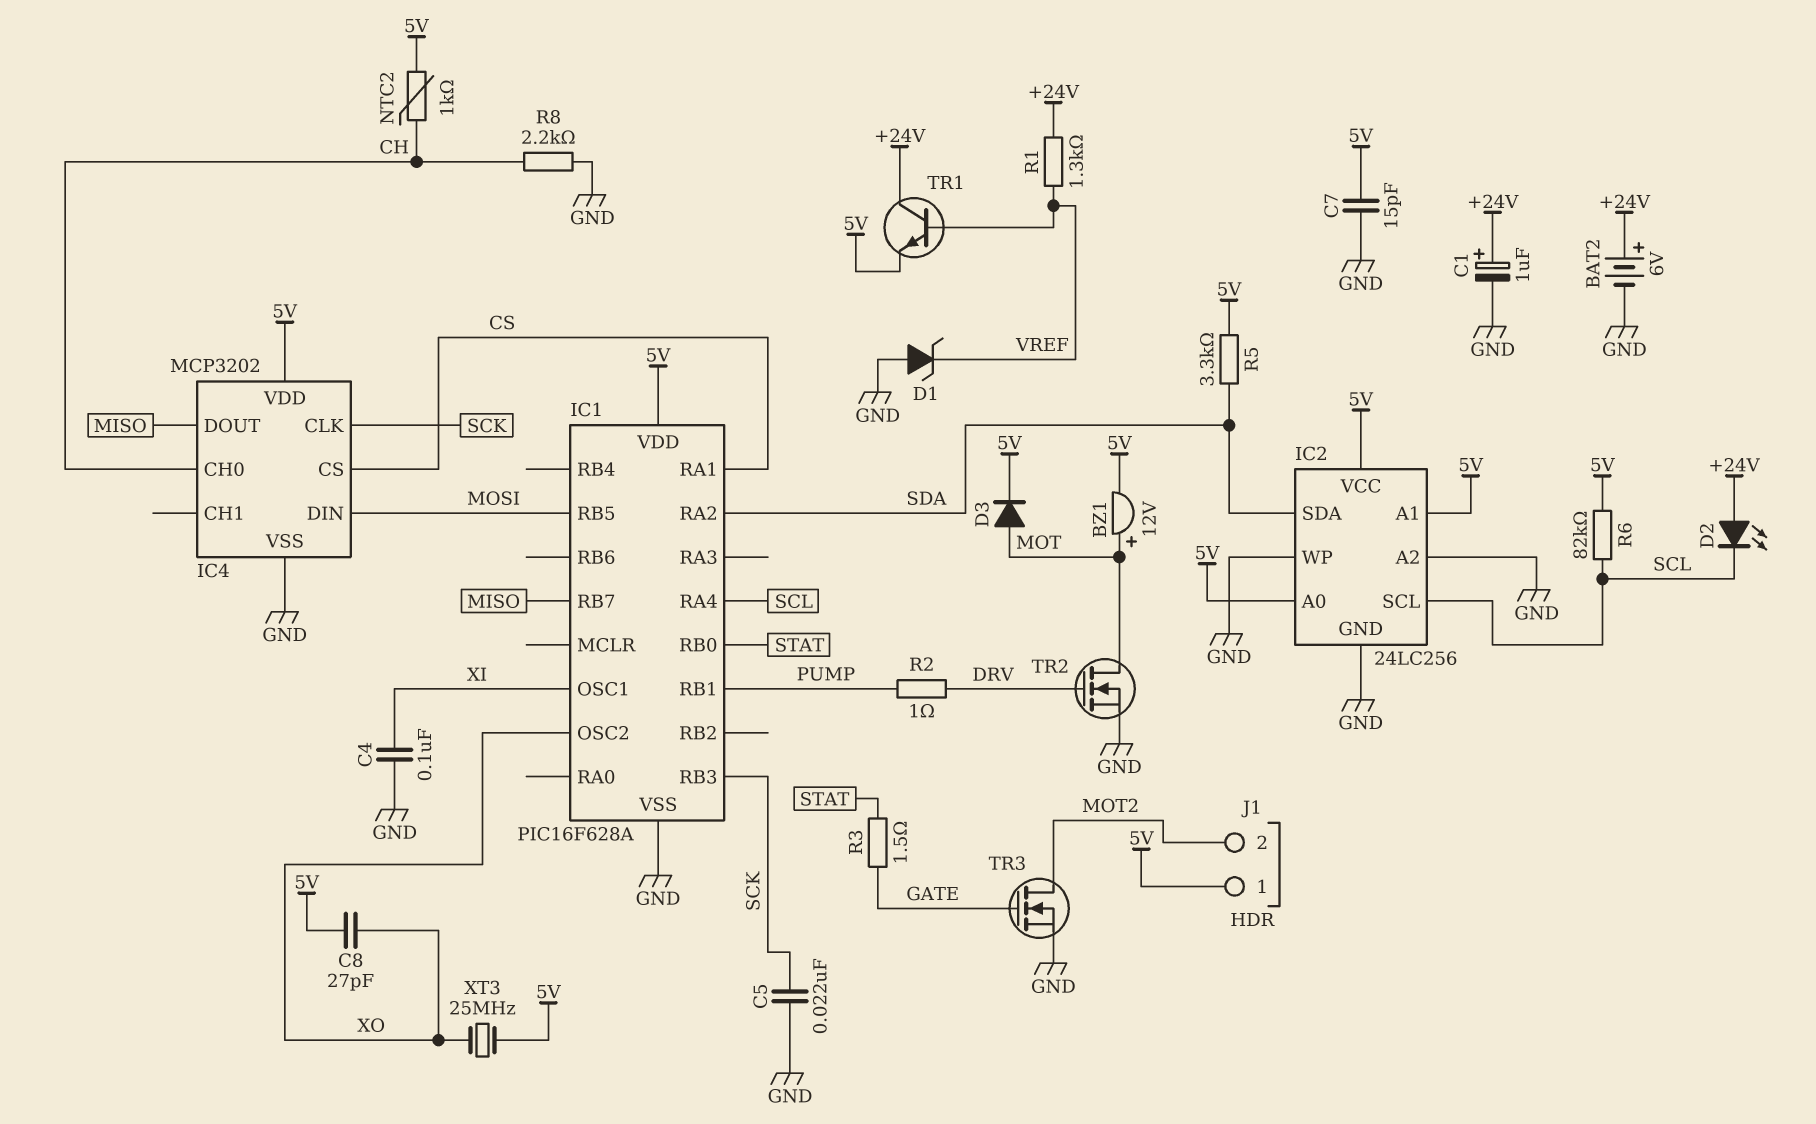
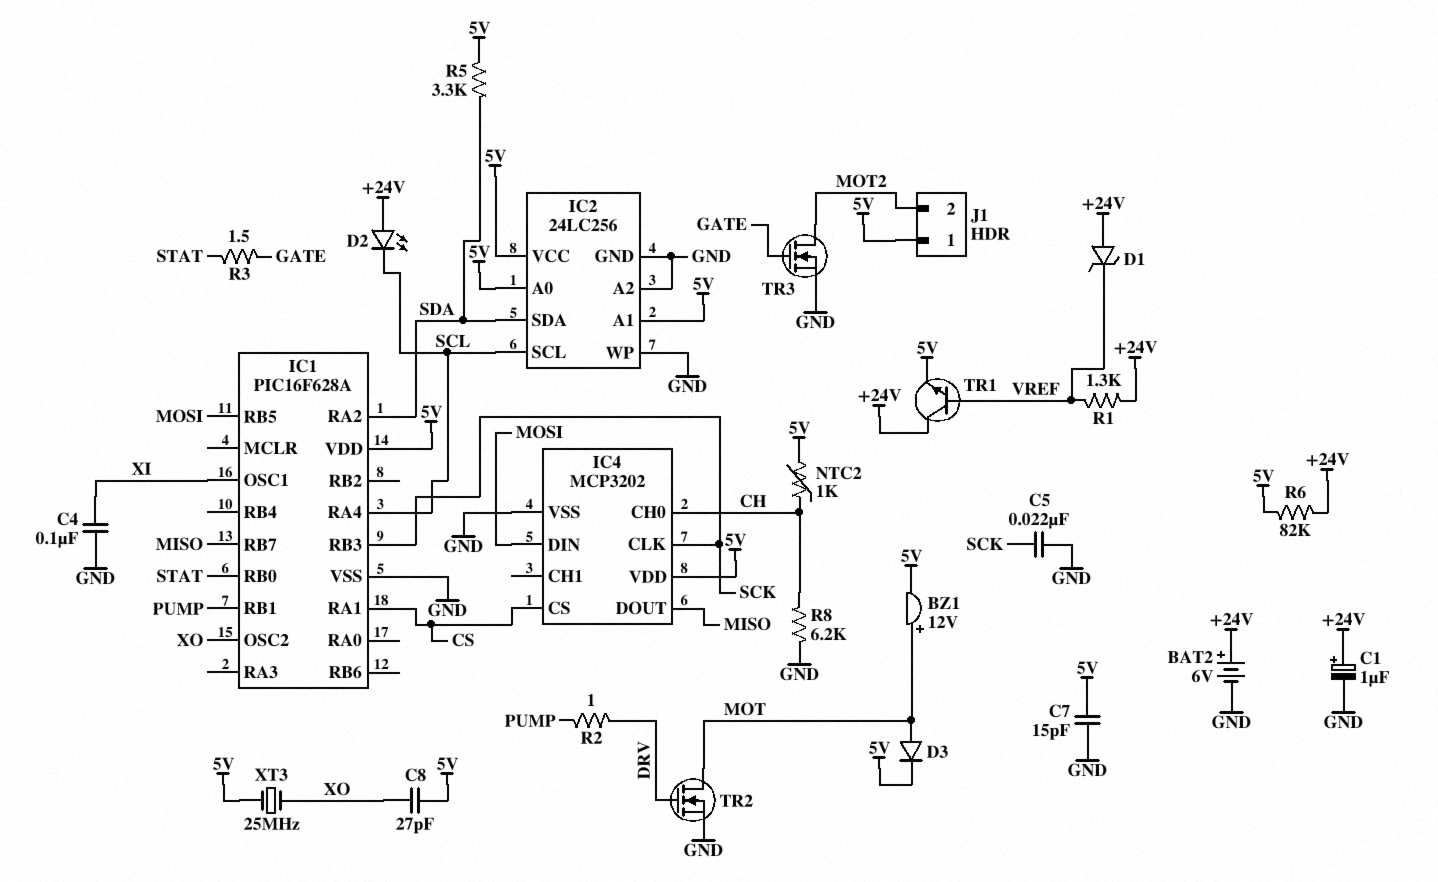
D1: zener (A GND, K VREF) -> zener (A +24V, K VREF)
R6: 82k (5V, SCL) -> 82k (+24V, 5V)
R8: 2.2k (CH, GND) -> 6.2k (CH, GND)

